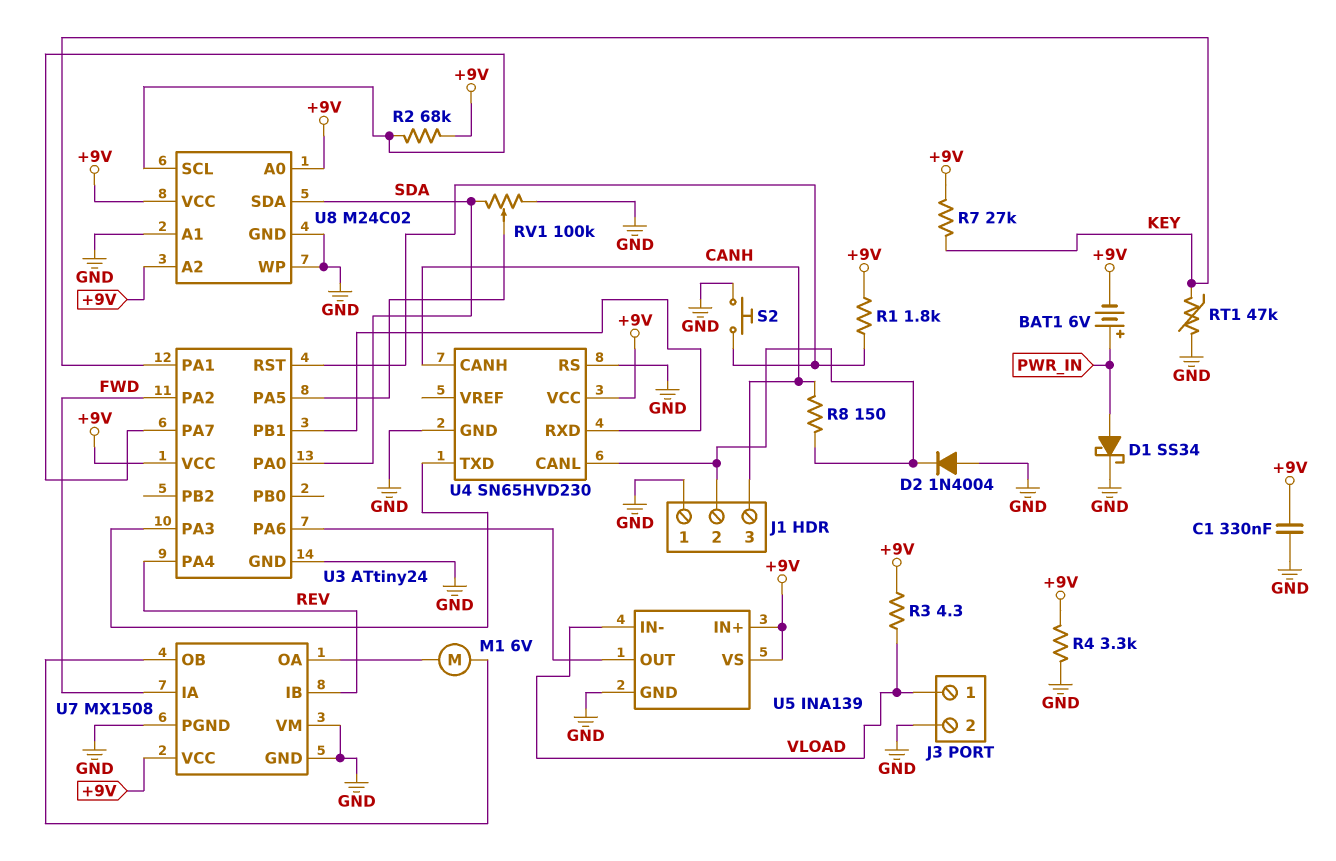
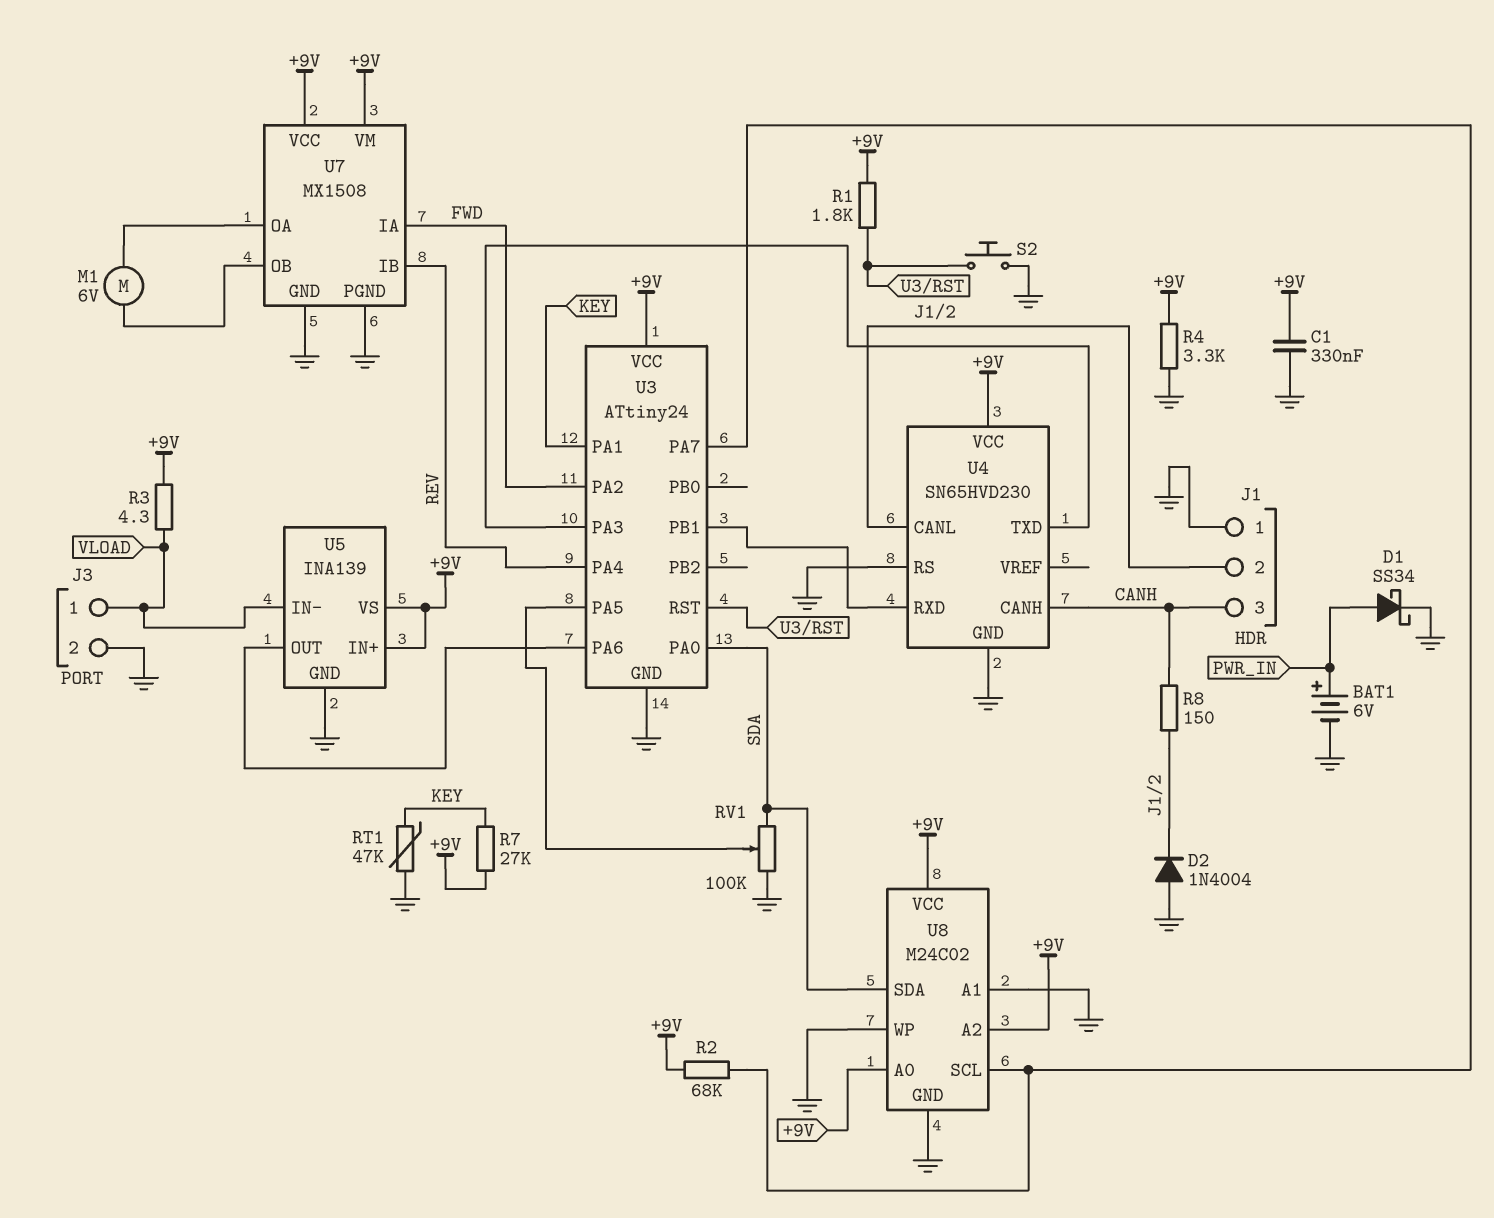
BAT1: 6V (plus PWR_IN, minus +9V) -> 6V (plus PWR_IN, minus GND)
U7 pin VM: GND -> +9V

